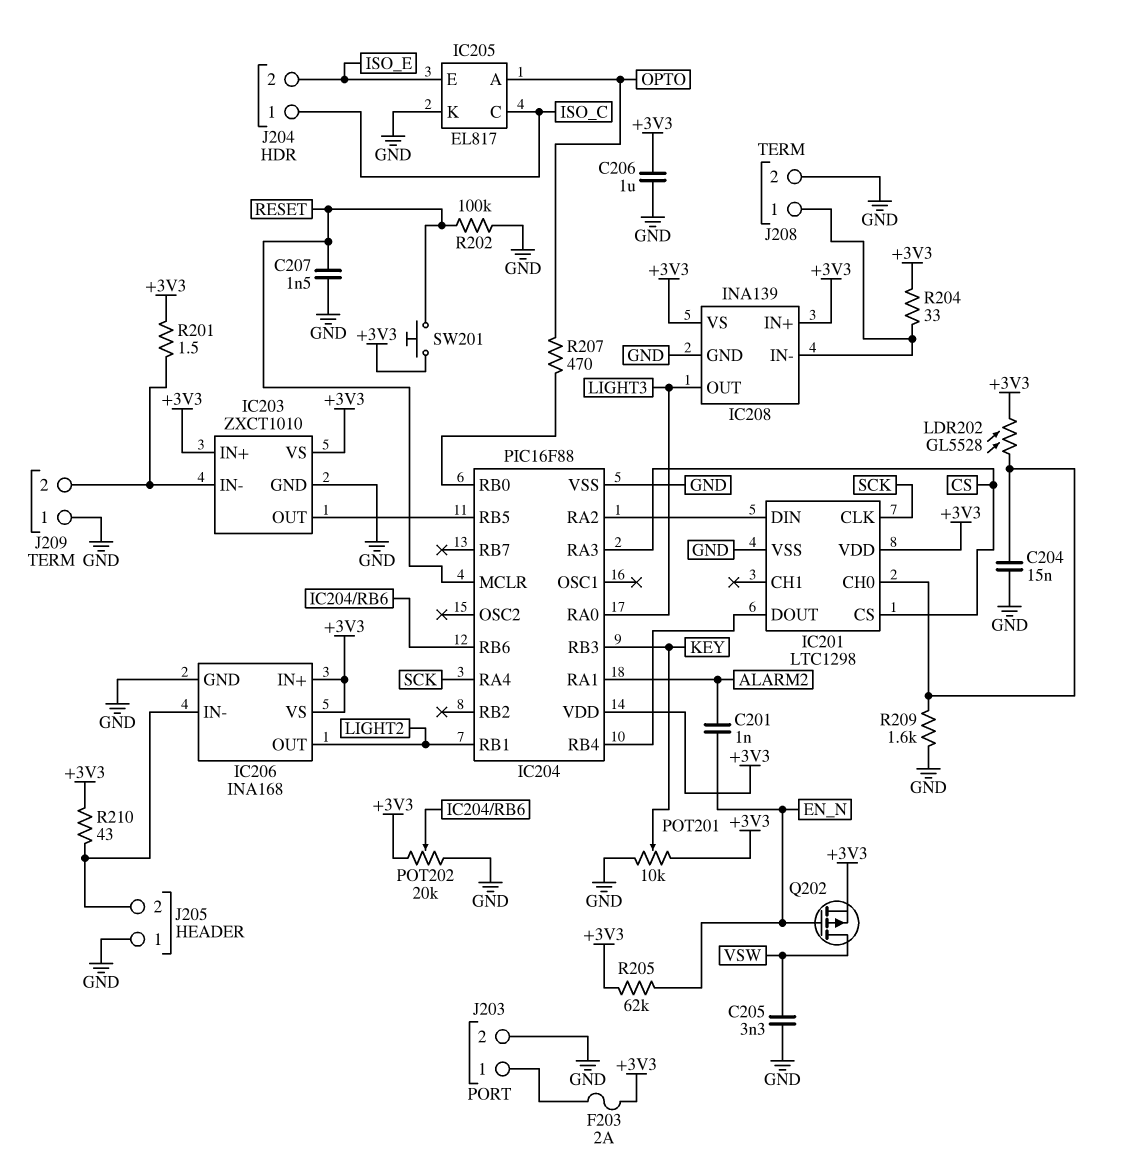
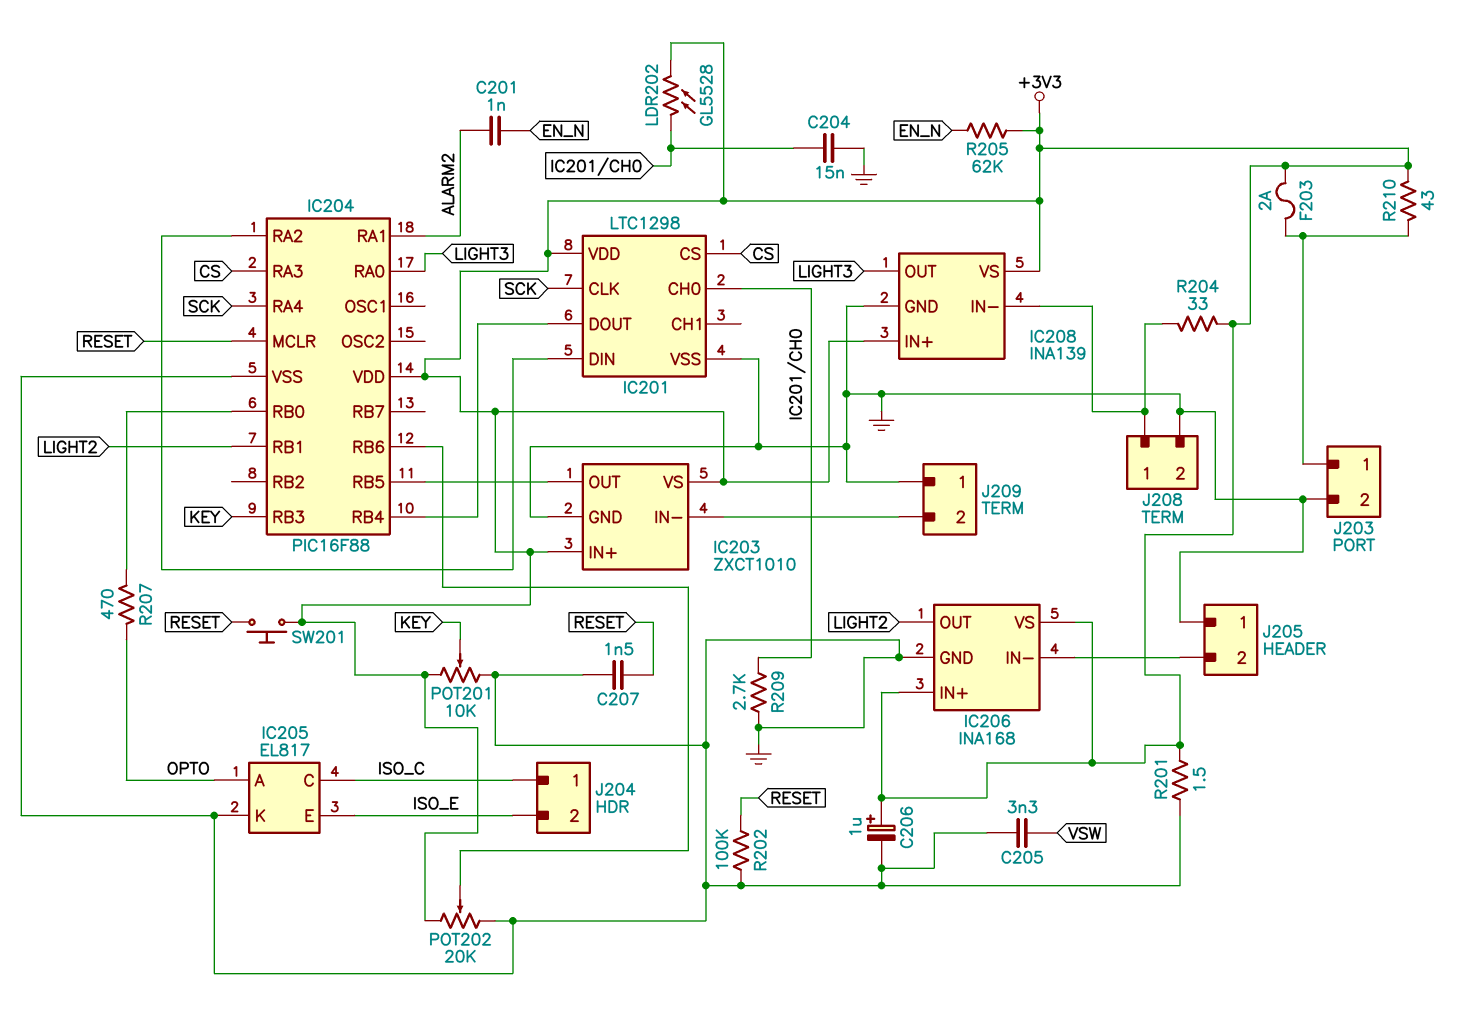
C206: 1uF (+3V3, GND) -> 1uF (plus +3V3, minus GND)
Q202: PMOS (G EN_N, D VSW, S +3V3) -> none
R201: 1.5 (+3V3, IC203/IN-) -> 1.5 (+3V3, GND)
R209: 1.6k (GND, IC201/CH0) -> 2.7k (GND, IC201/CH0)
R210: 43 (+3V3, IC206/IN-) -> 43 (+3V3, J203/1)

